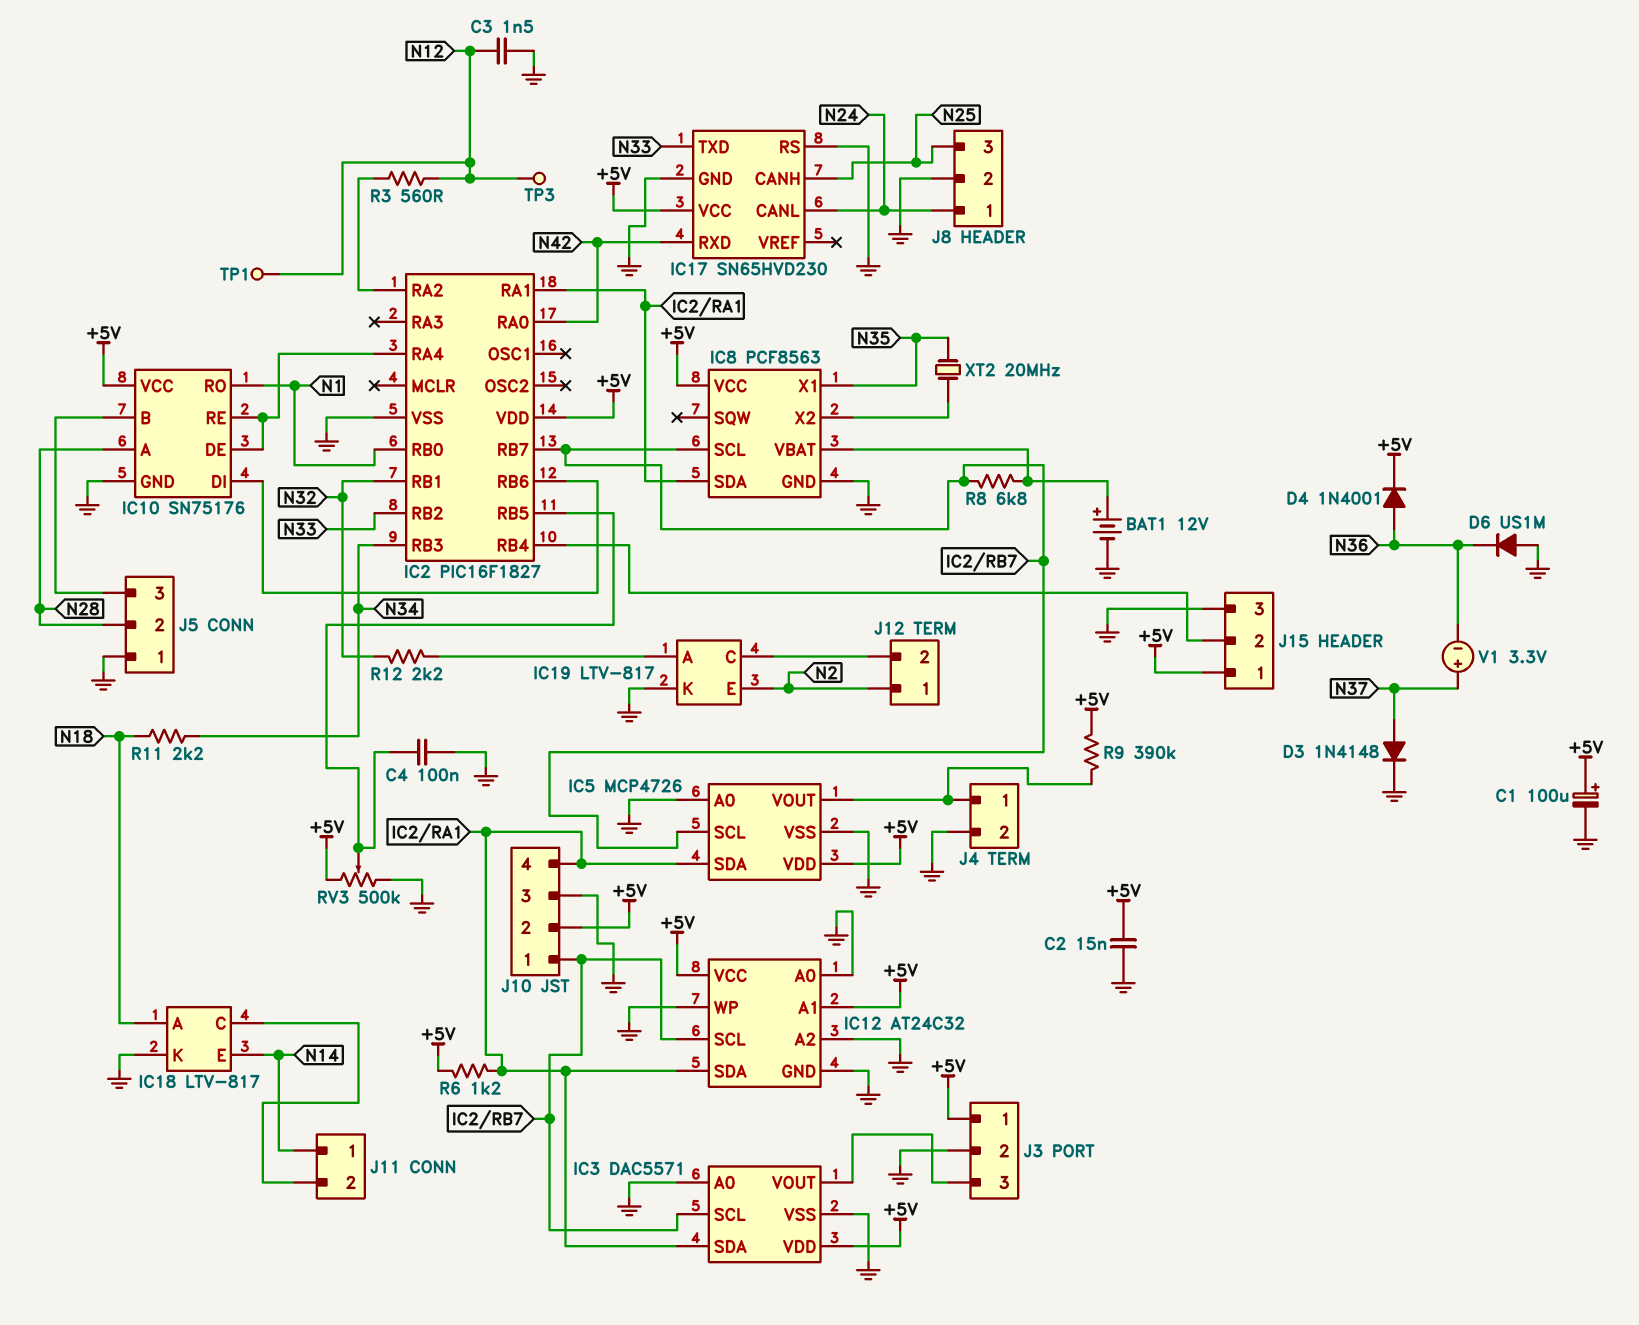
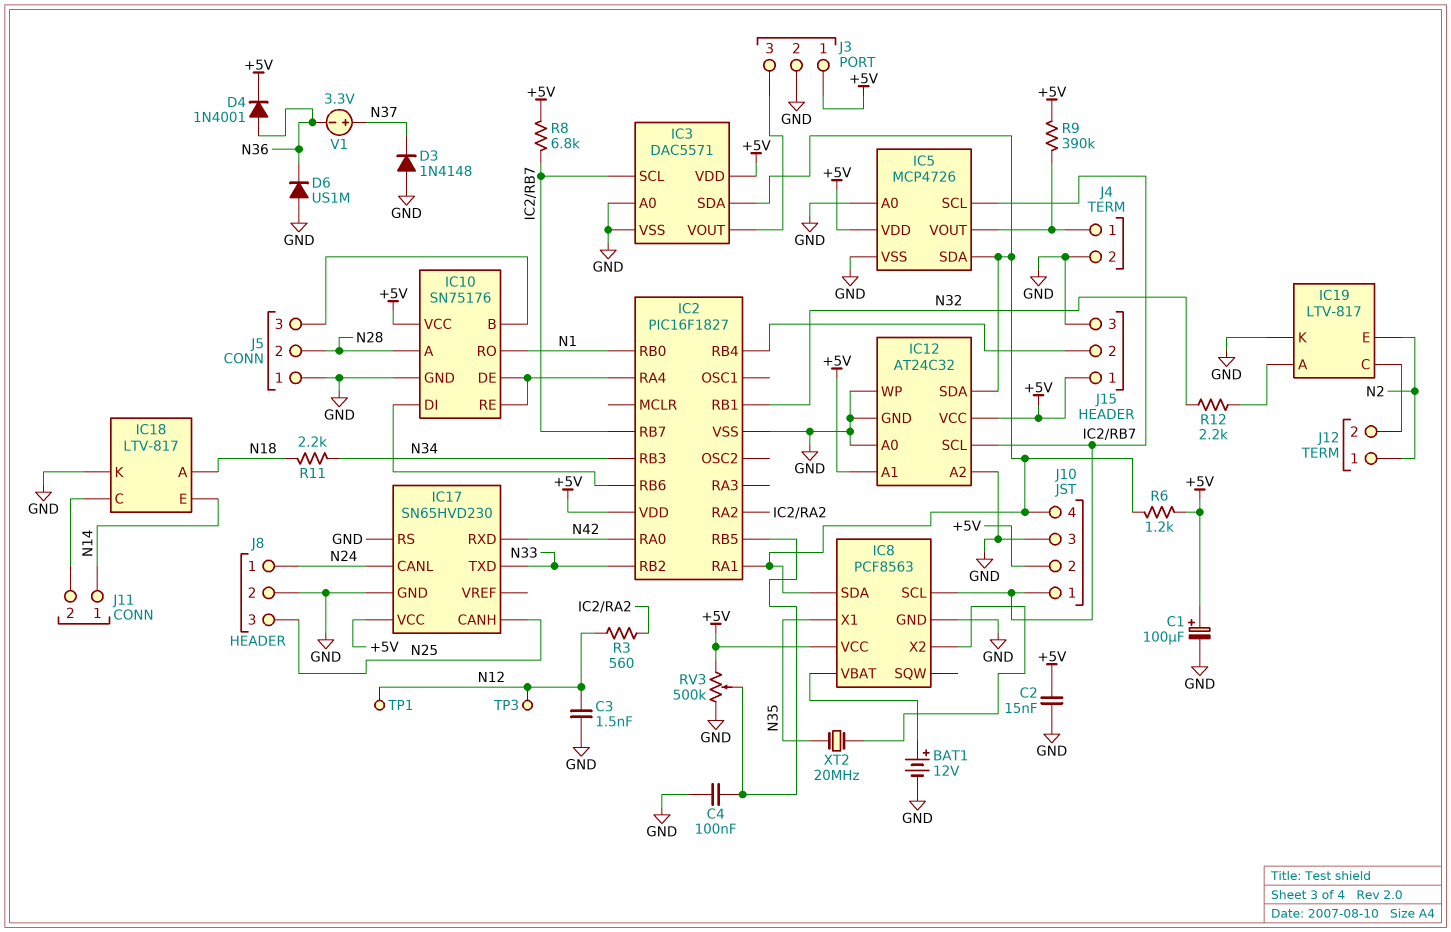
D3: diode 1N4148 (A N37, K GND) -> diode 1N4148 (A GND, K N37)
R8: 6.8k (IC2/RB7, IC8/VBAT) -> 6.8k (+5V, IC2/RB7)

